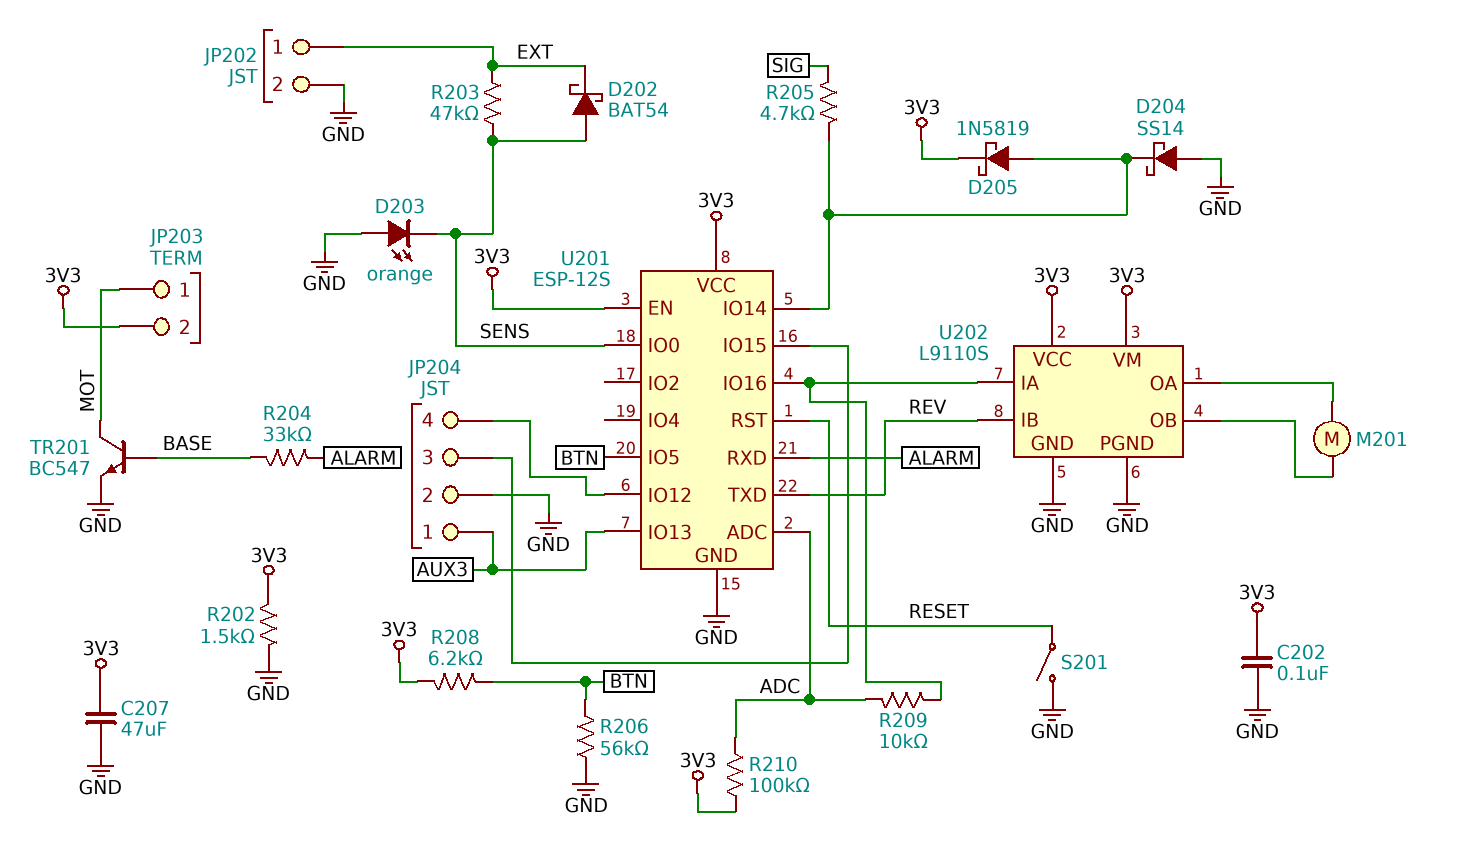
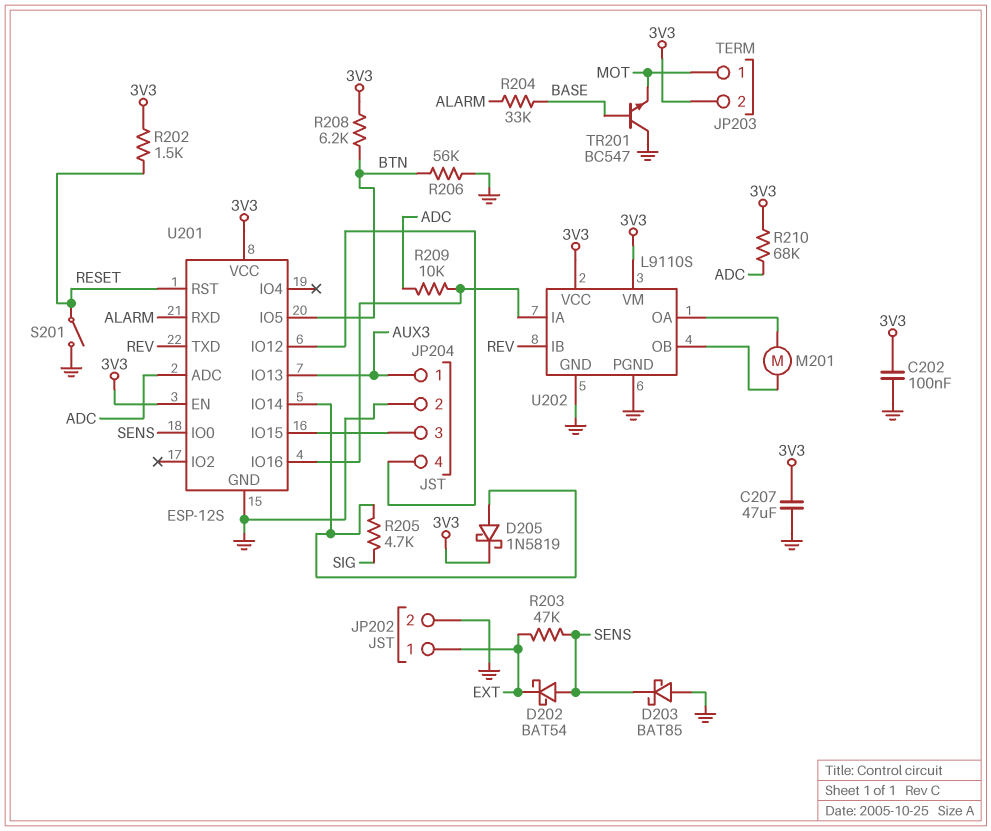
D203: LED orange (A GND, K SENS) -> schottky BAT85 (A GND, K SENS)
D204: schottky SS14 (A GND, K U201/IO14) -> none
R202: 1.5k (3V3, GND) -> 1.5k (3V3, RESET)
R210: 100k (3V3, ADC) -> 68k (3V3, ADC)
TR201: NPN BC547 (B BASE, C MOT, E GND) -> NPN BC547 (B BASE, C GND, E MOT)

